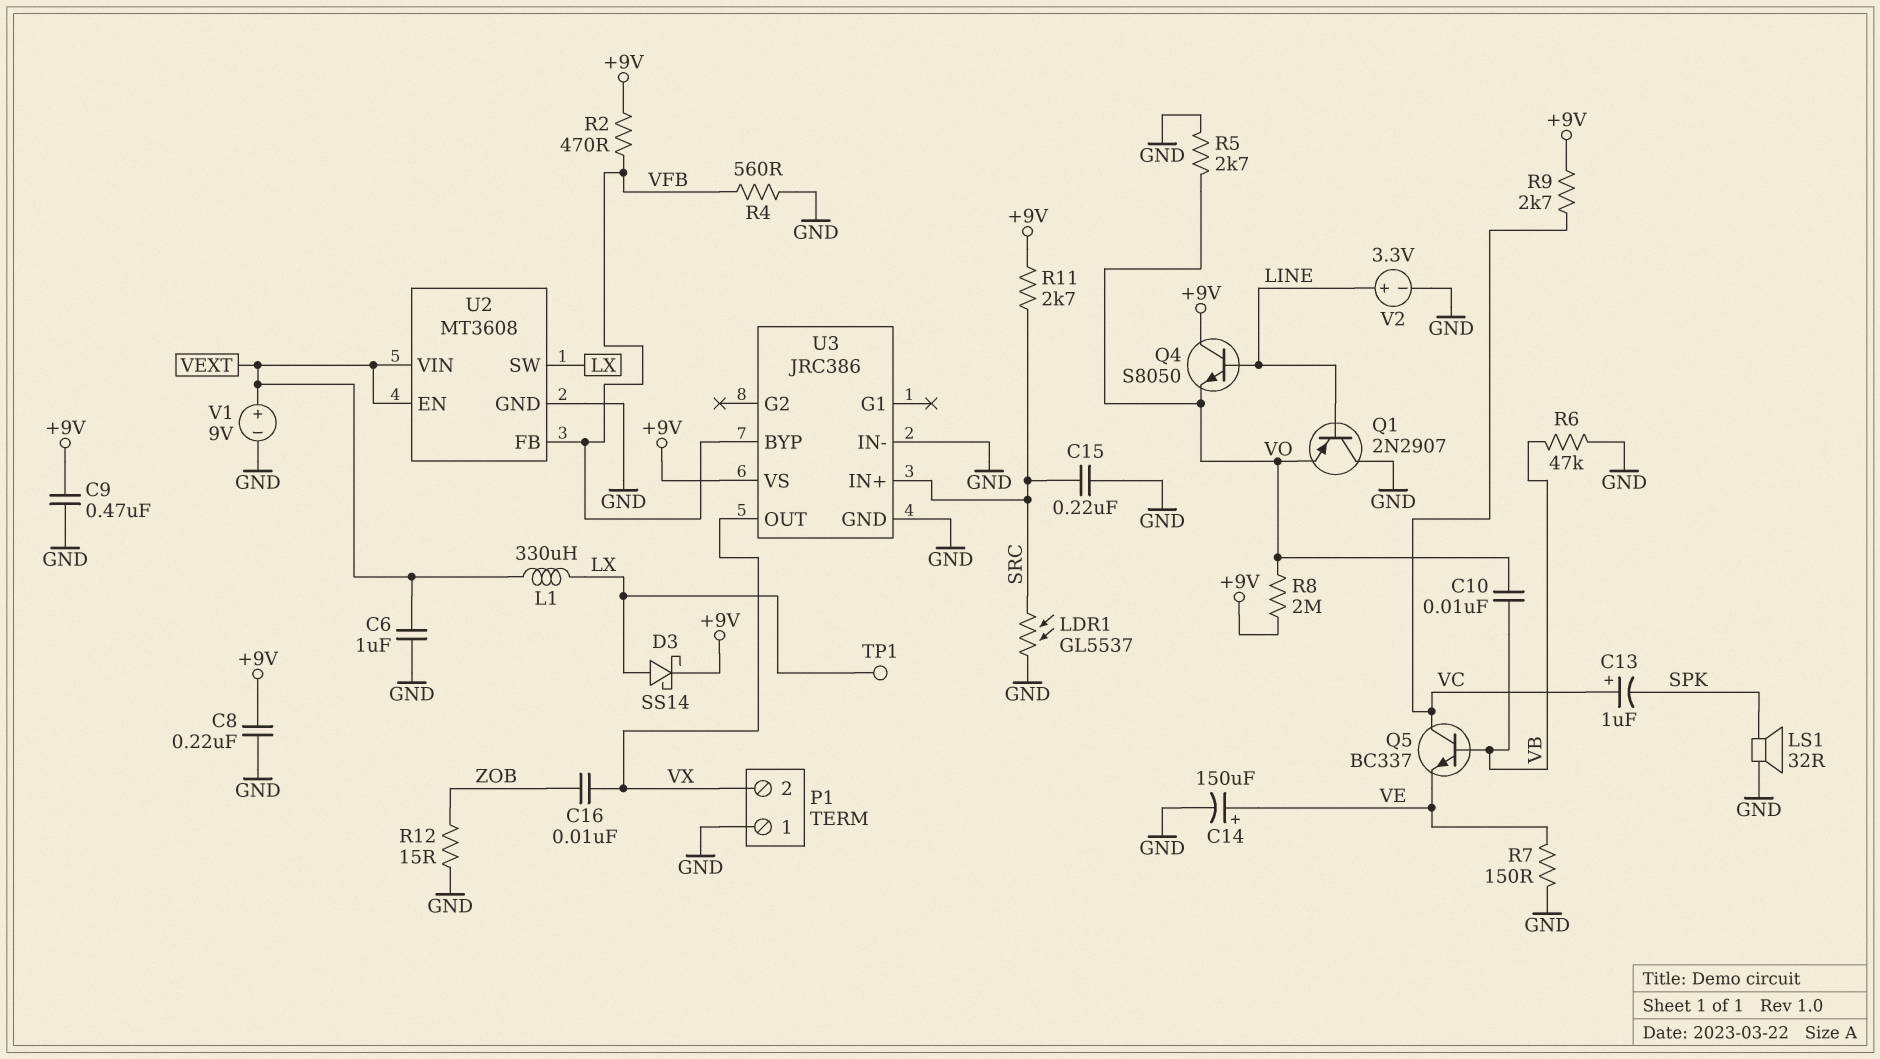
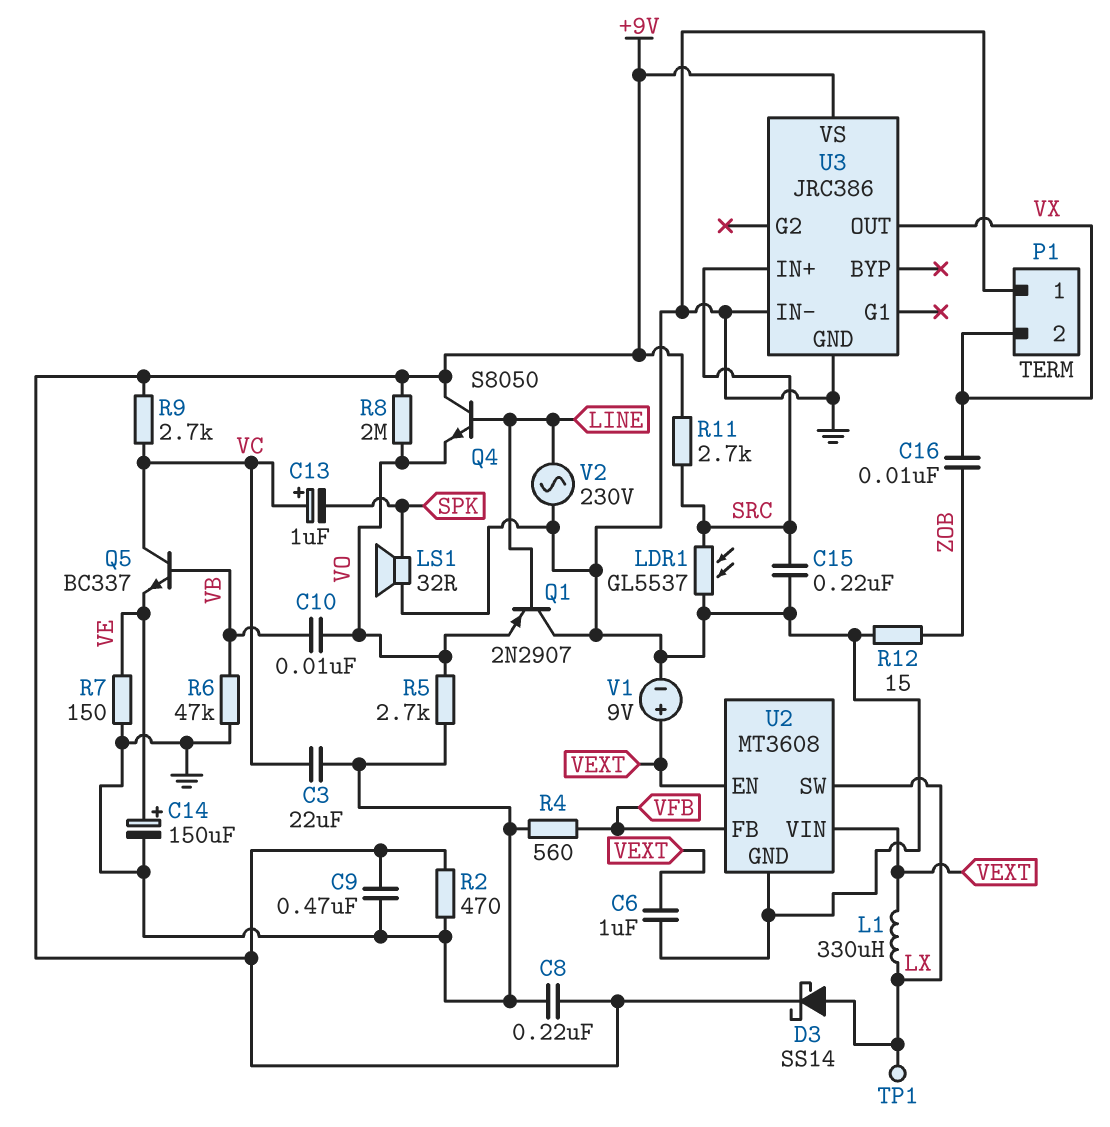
C3: none -> 22uF (GND, VC)
R2: 470 (+9V, VFB) -> 470 (+9V, GND)
U3 pin BYP: VFB -> none
V2: 3.3V (plus LINE, minus GND) -> AC 230V (GND, LINE)

